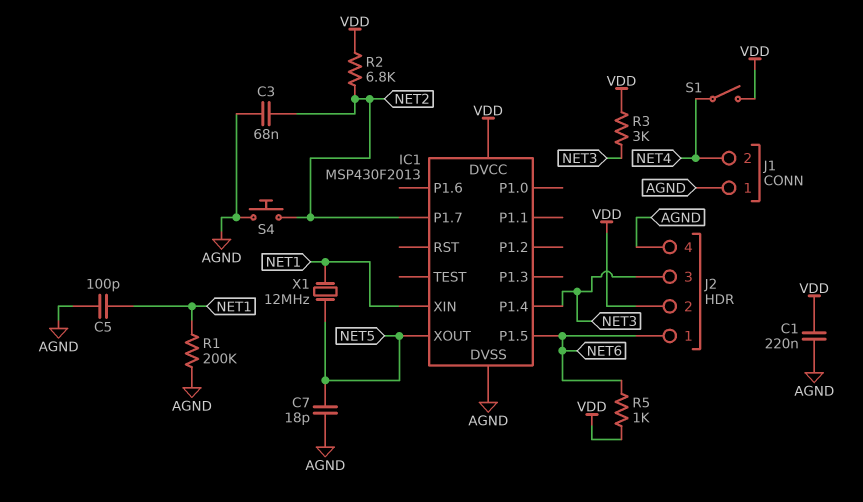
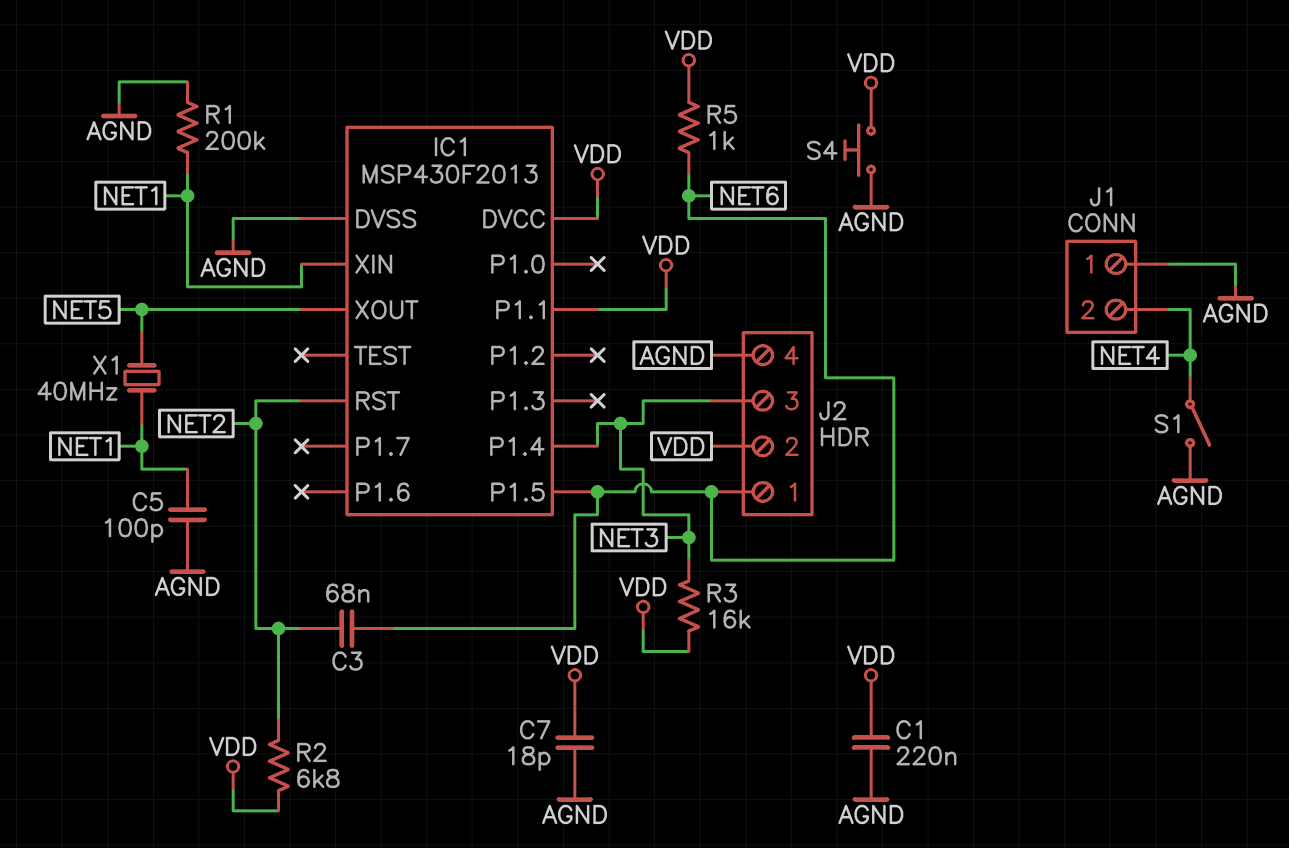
C3: 68nF (AGND, NET2) -> 68nF (NET2, NET6)
C7: 18pF (AGND, NET5) -> 18pF (AGND, VDD)
IC1 pin P1.1: none -> VDD
IC1 pin P1.7: NET2 -> none
IC1 pin RST: none -> NET2
R3: 3k (NET3, VDD) -> 16k (NET3, VDD)
S1: switch (NET4, VDD) -> switch (AGND, NET4)
S4: button (AGND, NET2) -> button (AGND, VDD)
X1: 12MHz (NET1, NET5) -> 40MHz (NET1, NET5)

